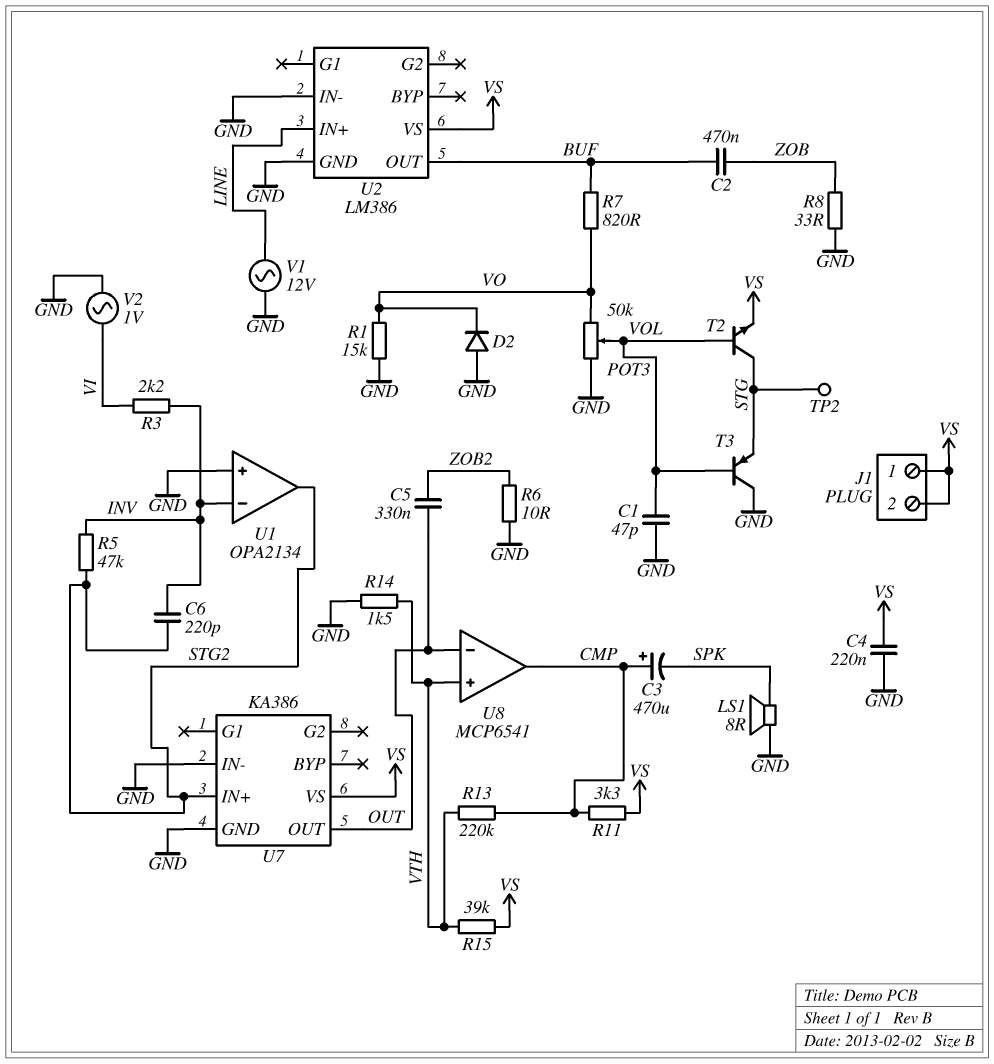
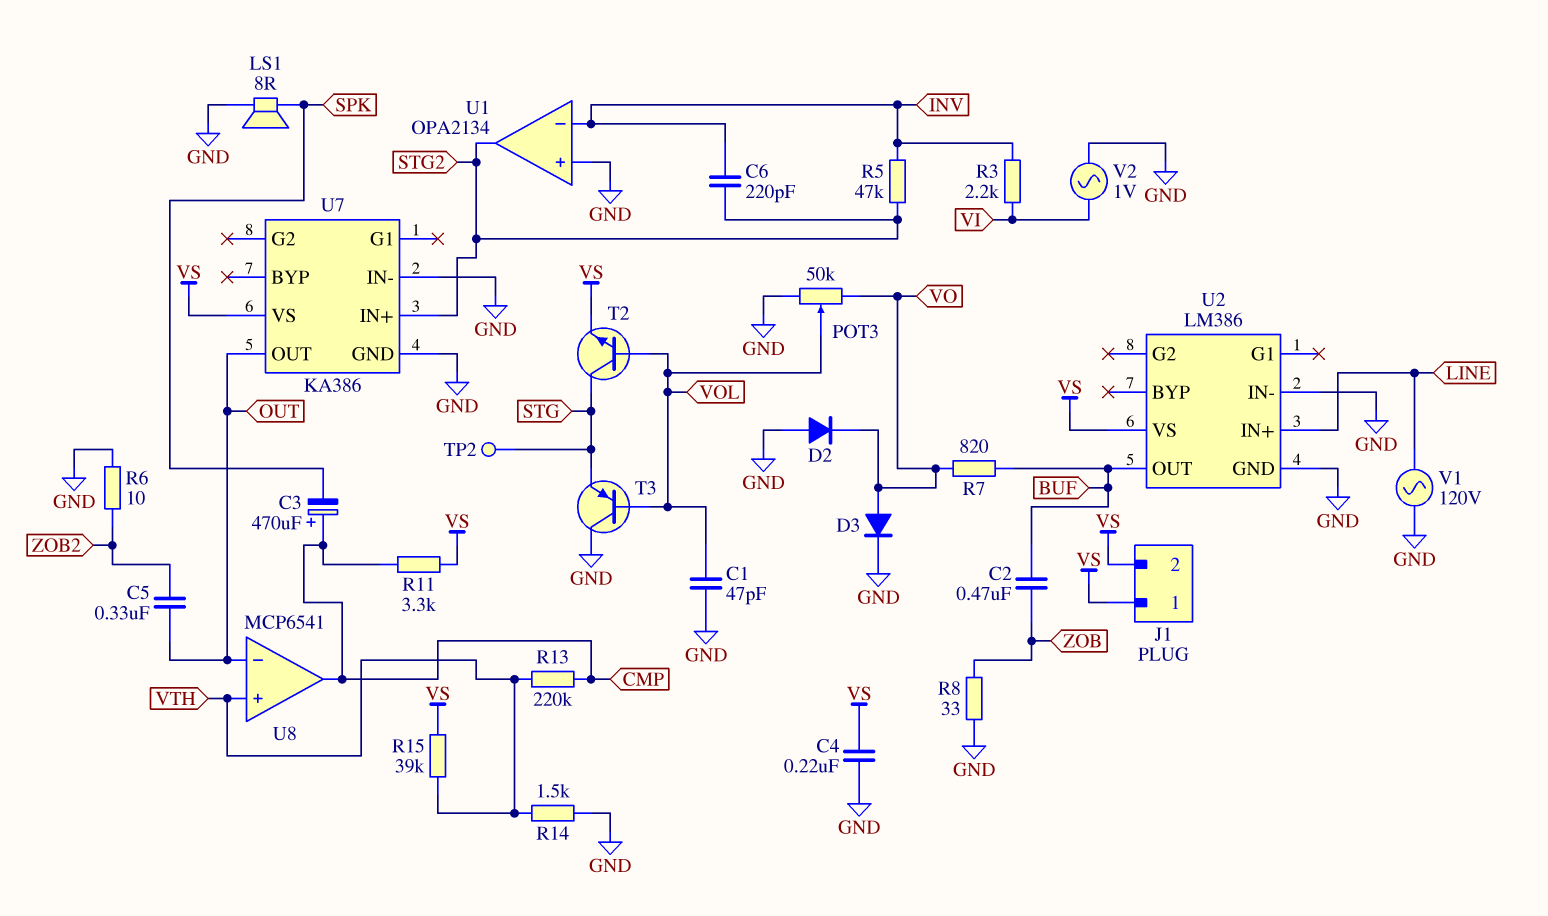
D3: none -> diode (A VO, K GND)
R1: 15k (GND, VO) -> none
V1: AC 12V (GND, LINE) -> AC 120V (GND, LINE)

